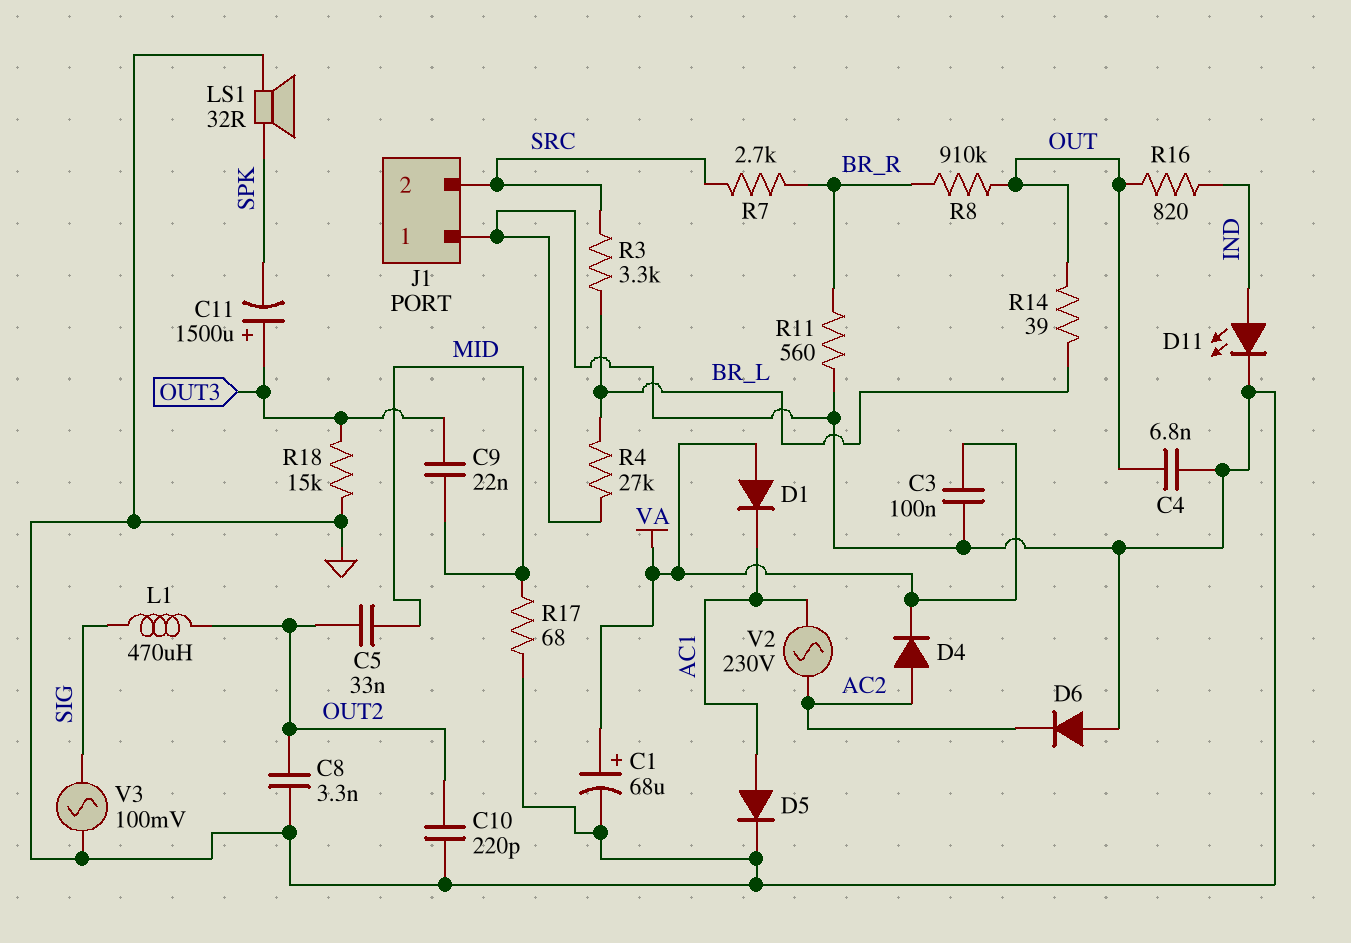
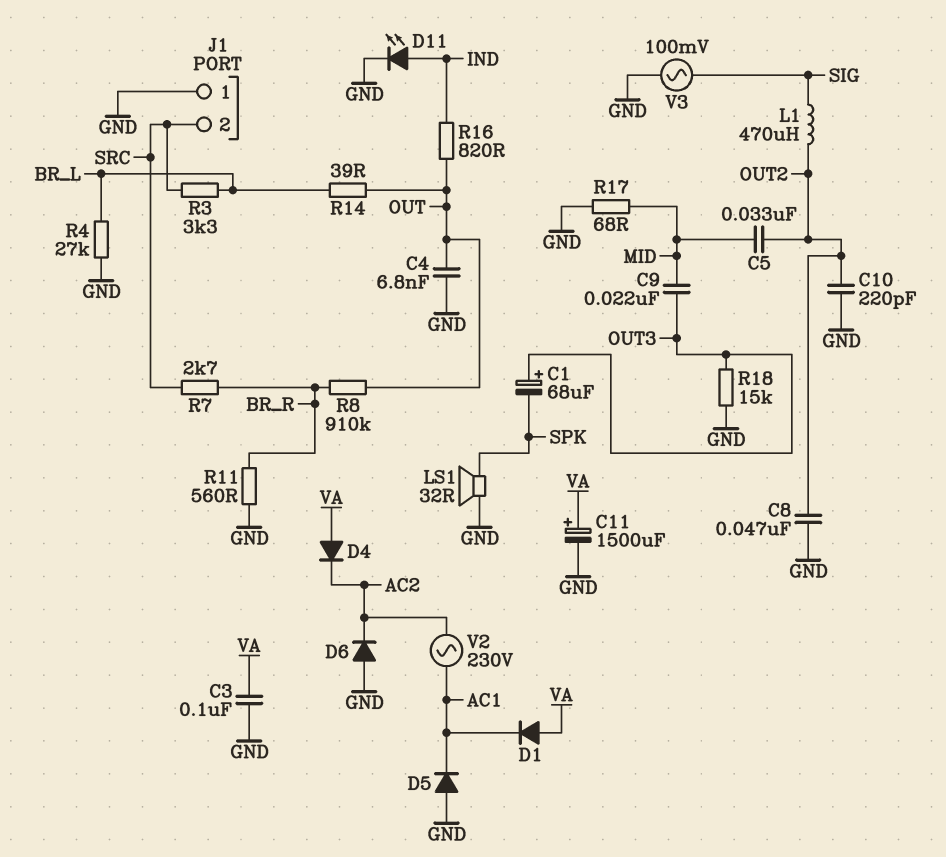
C1: 68uF (plus VA, minus GND) -> 68uF (plus OUT3, minus SPK)
C8: 3.3nF (GND, OUT2) -> 47nF (GND, OUT2)
C11: 1500uF (plus OUT3, minus SPK) -> 1500uF (plus VA, minus GND)
D4: diode (A AC2, K VA) -> diode (A VA, K AC2)
D5: diode (A AC1, K GND) -> diode (A GND, K AC1)

